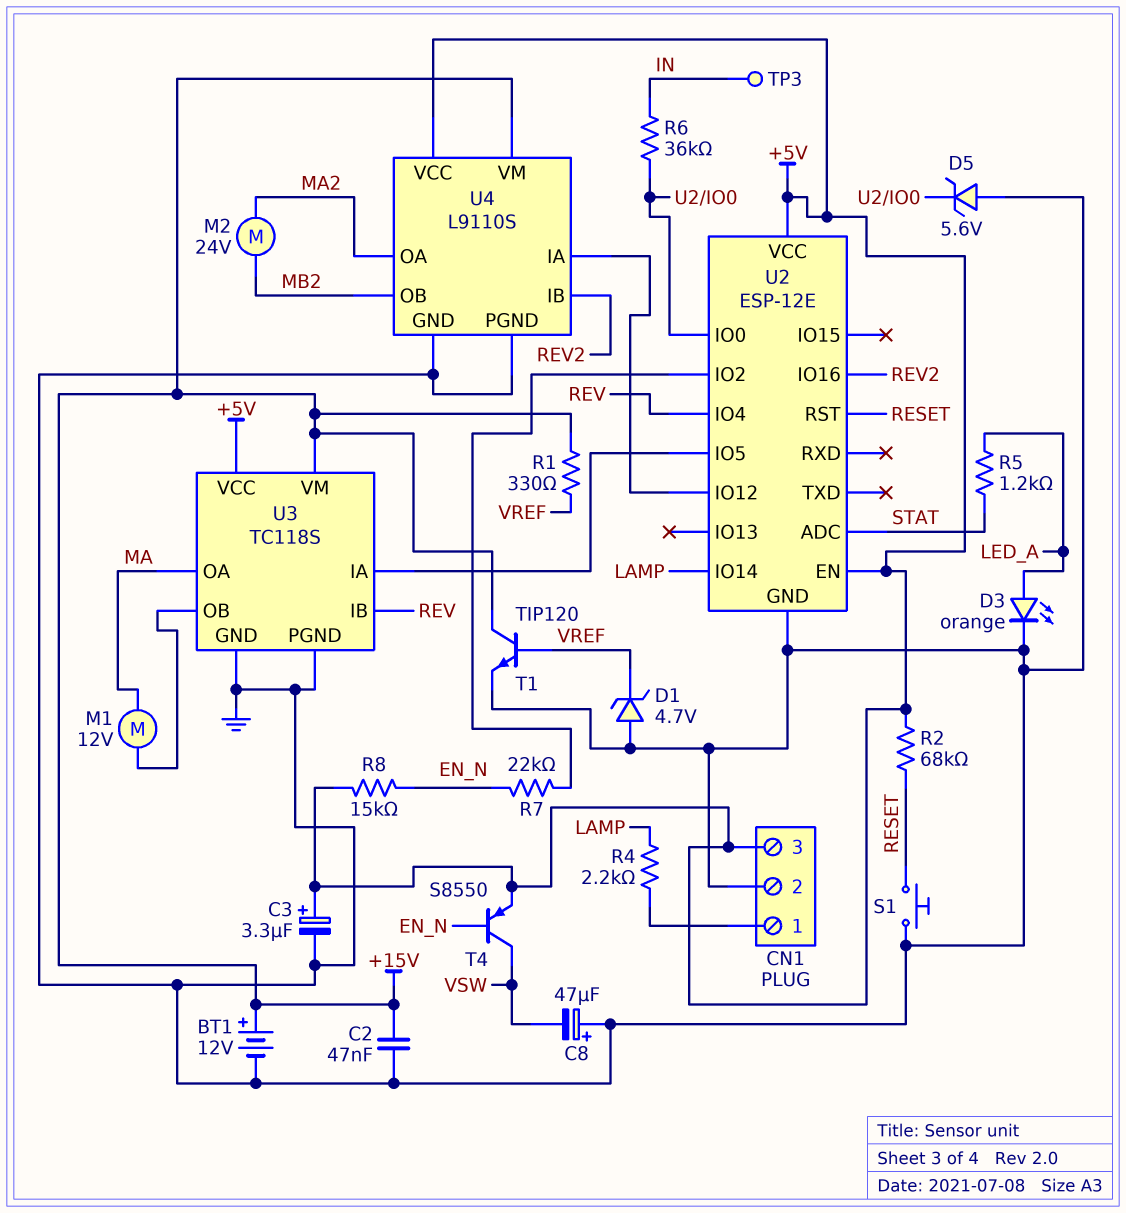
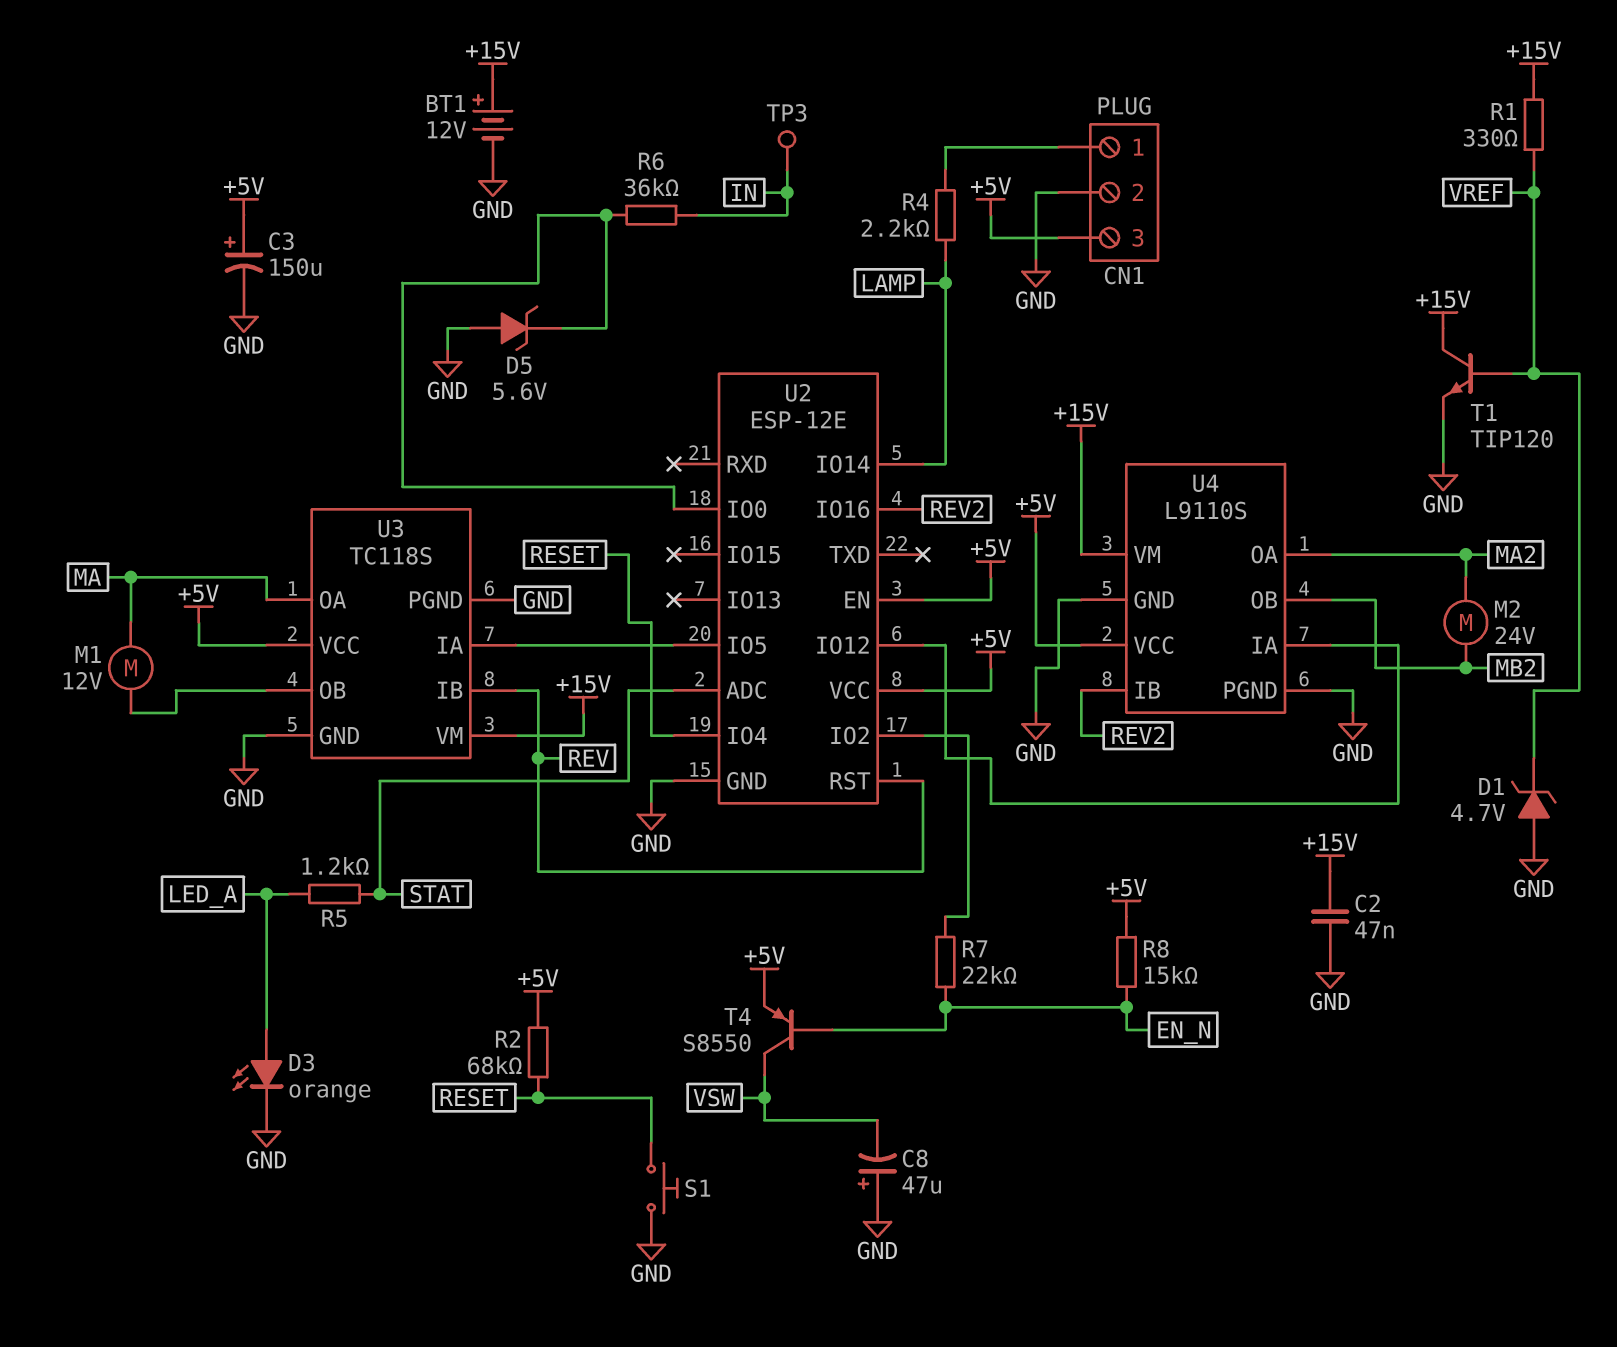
C3: 3.3uF (plus +5V, minus GND) -> 150uF (plus +5V, minus GND)
U2 pin IO4: REV -> RESET
U2 pin RST: RESET -> REV

